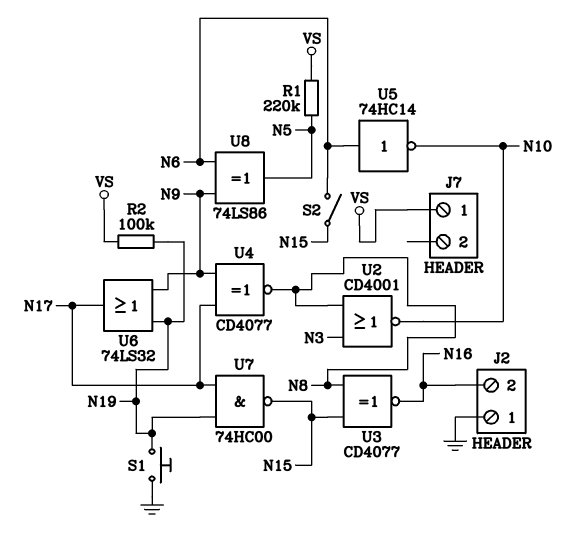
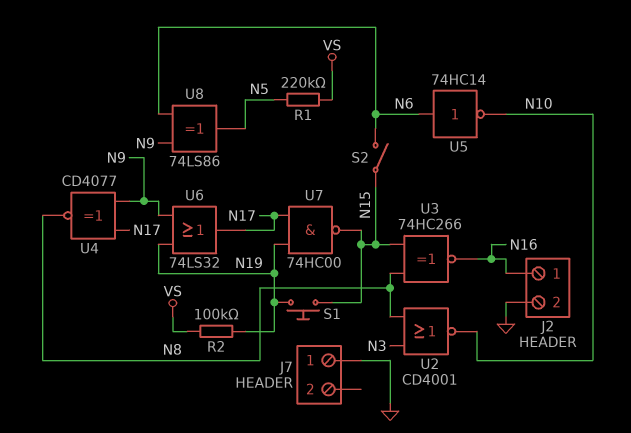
J2 pin 1: GND -> N16
J2 pin 2: N16 -> GND
J7 pin 1: VS -> GND
S1: button (GND, N19) -> button (N15, N19)
U3: XNOR CD4077 (in N8, in N15, out N16) -> XNOR 74HC266 (in N8, in N15, out N16)

